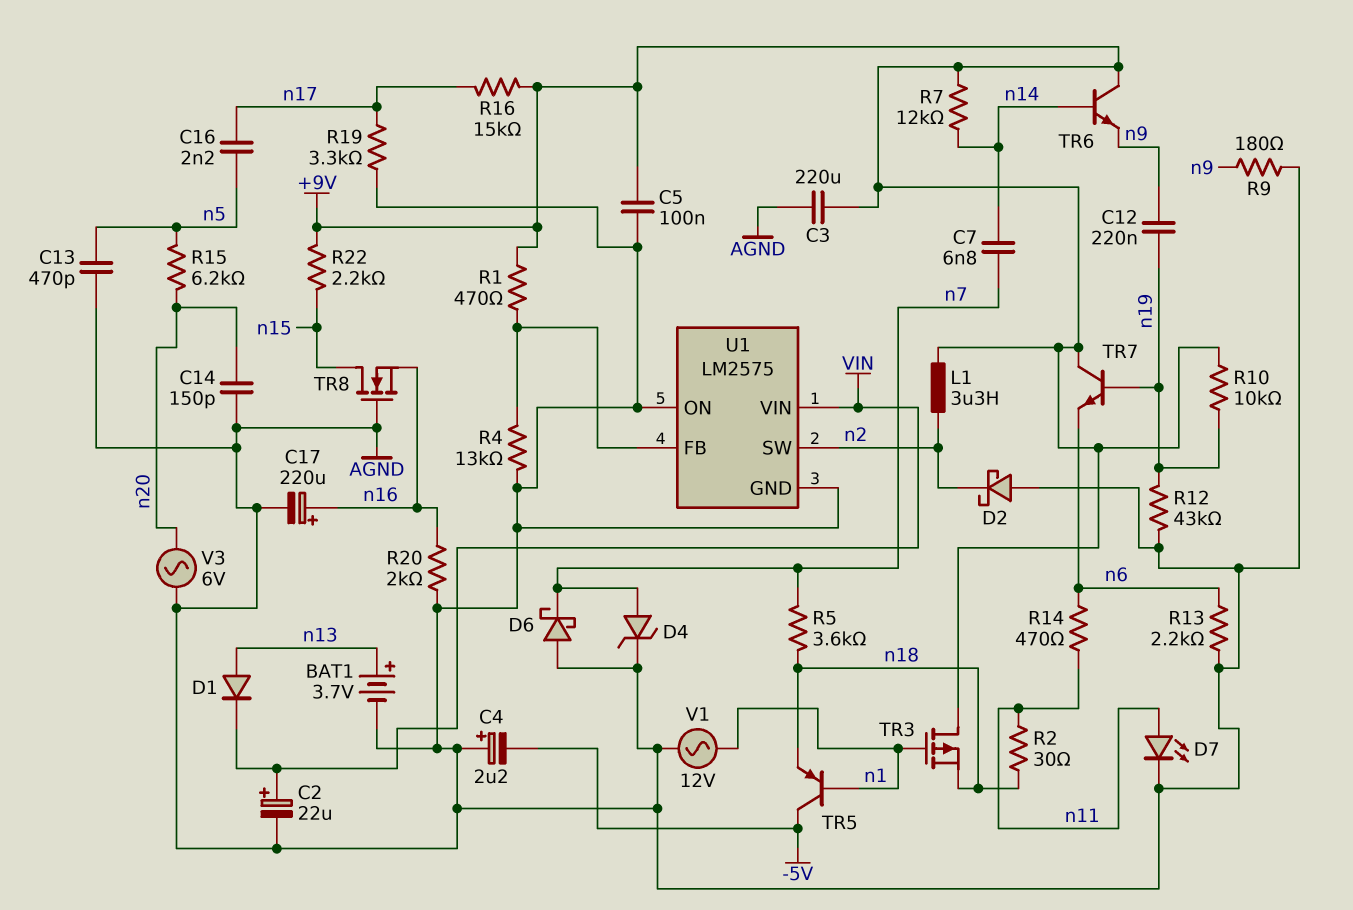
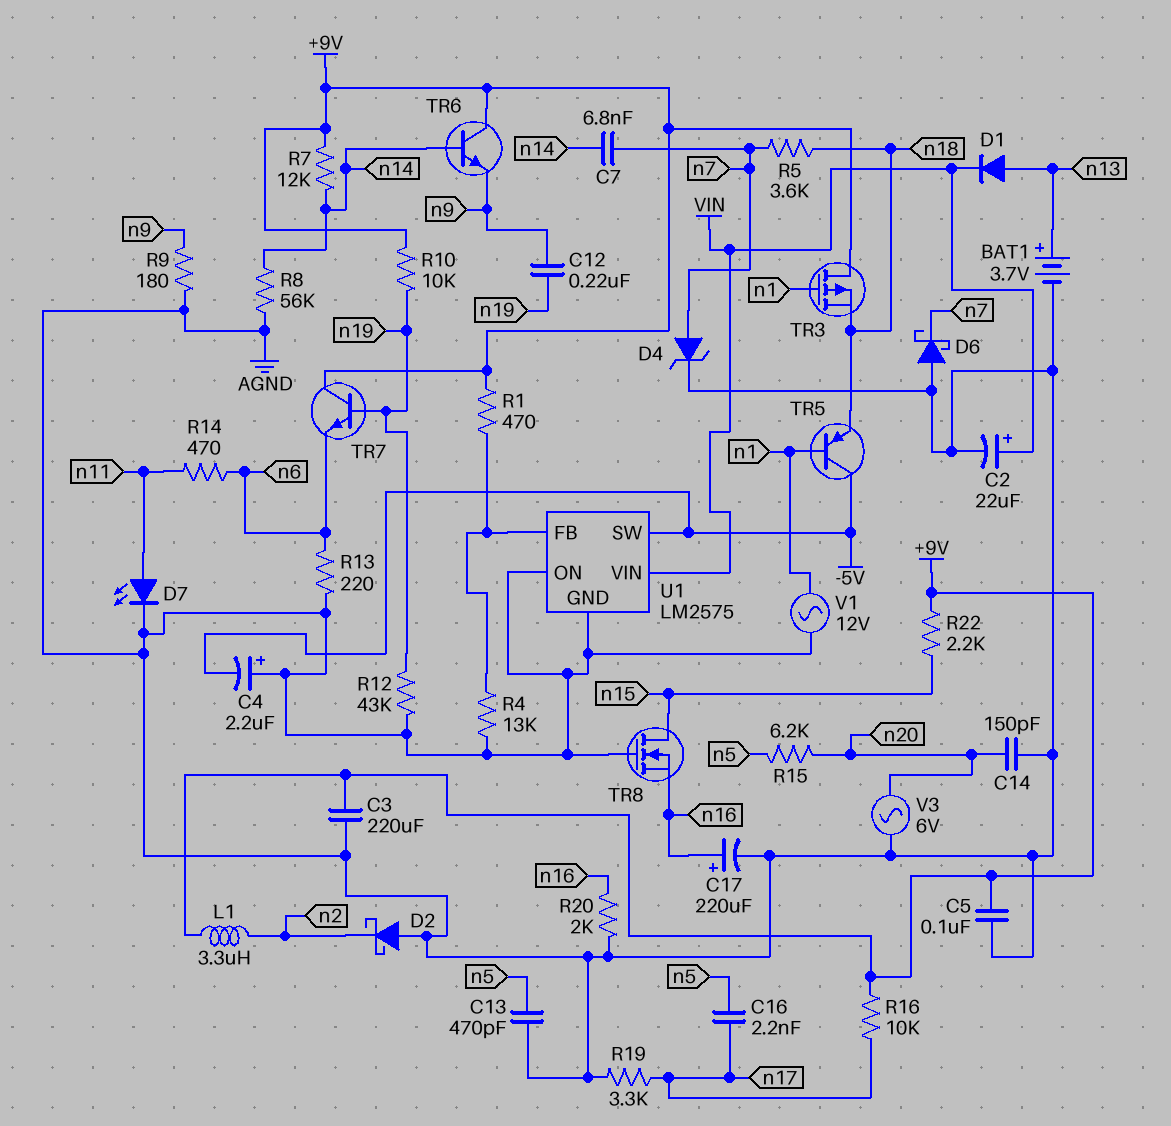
R2: 30 (n11, n18) -> none
R8: none -> 56k (AGND, n14)
R13: 2.2k (AGND, n6) -> 220 (AGND, n6)
R16: 15k (+9V, n17) -> 10k (+9V, n17)
U1 pin SW: n2 -> -5V

